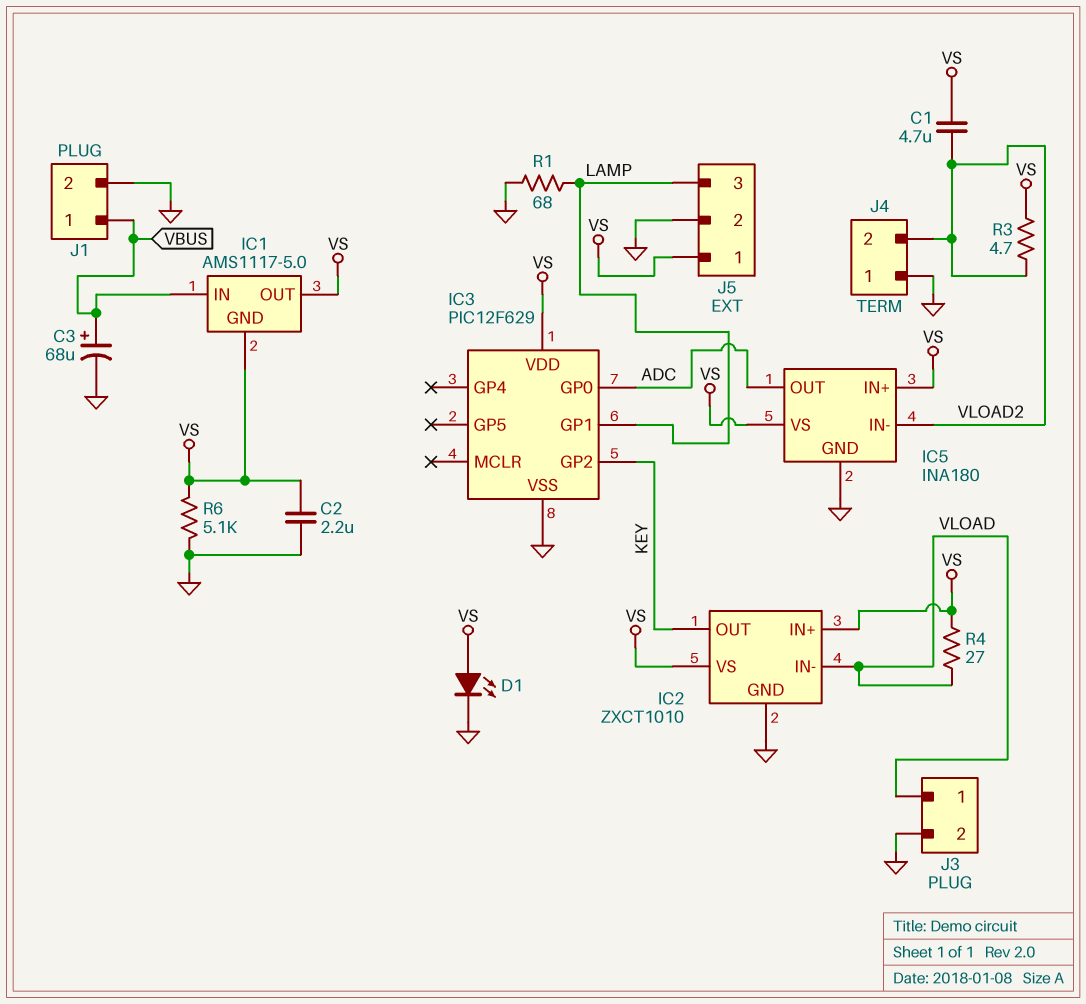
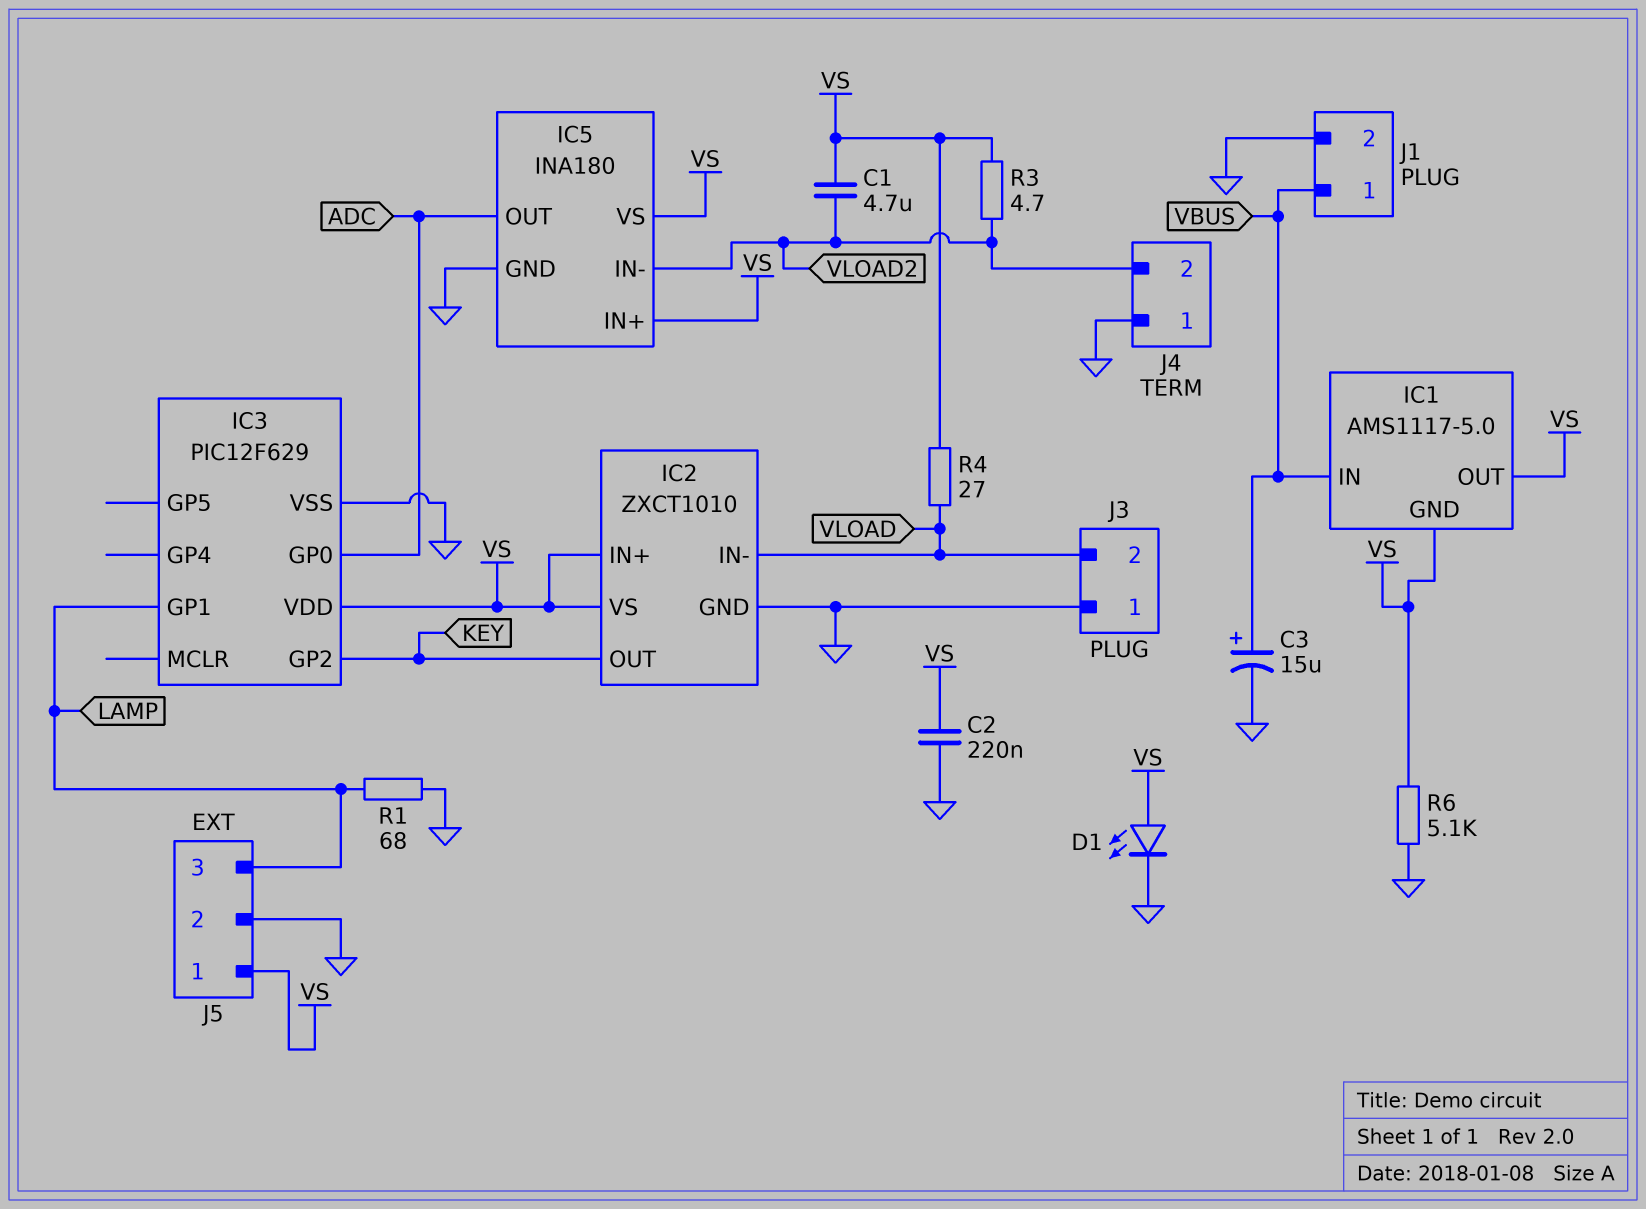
C2: 2.2uF (GND, VS) -> 220nF (GND, VS)
C3: 68uF (plus VBUS, minus GND) -> 15uF (plus VBUS, minus GND)
J3 pin 1: VLOAD -> GND
J3 pin 2: GND -> VLOAD

